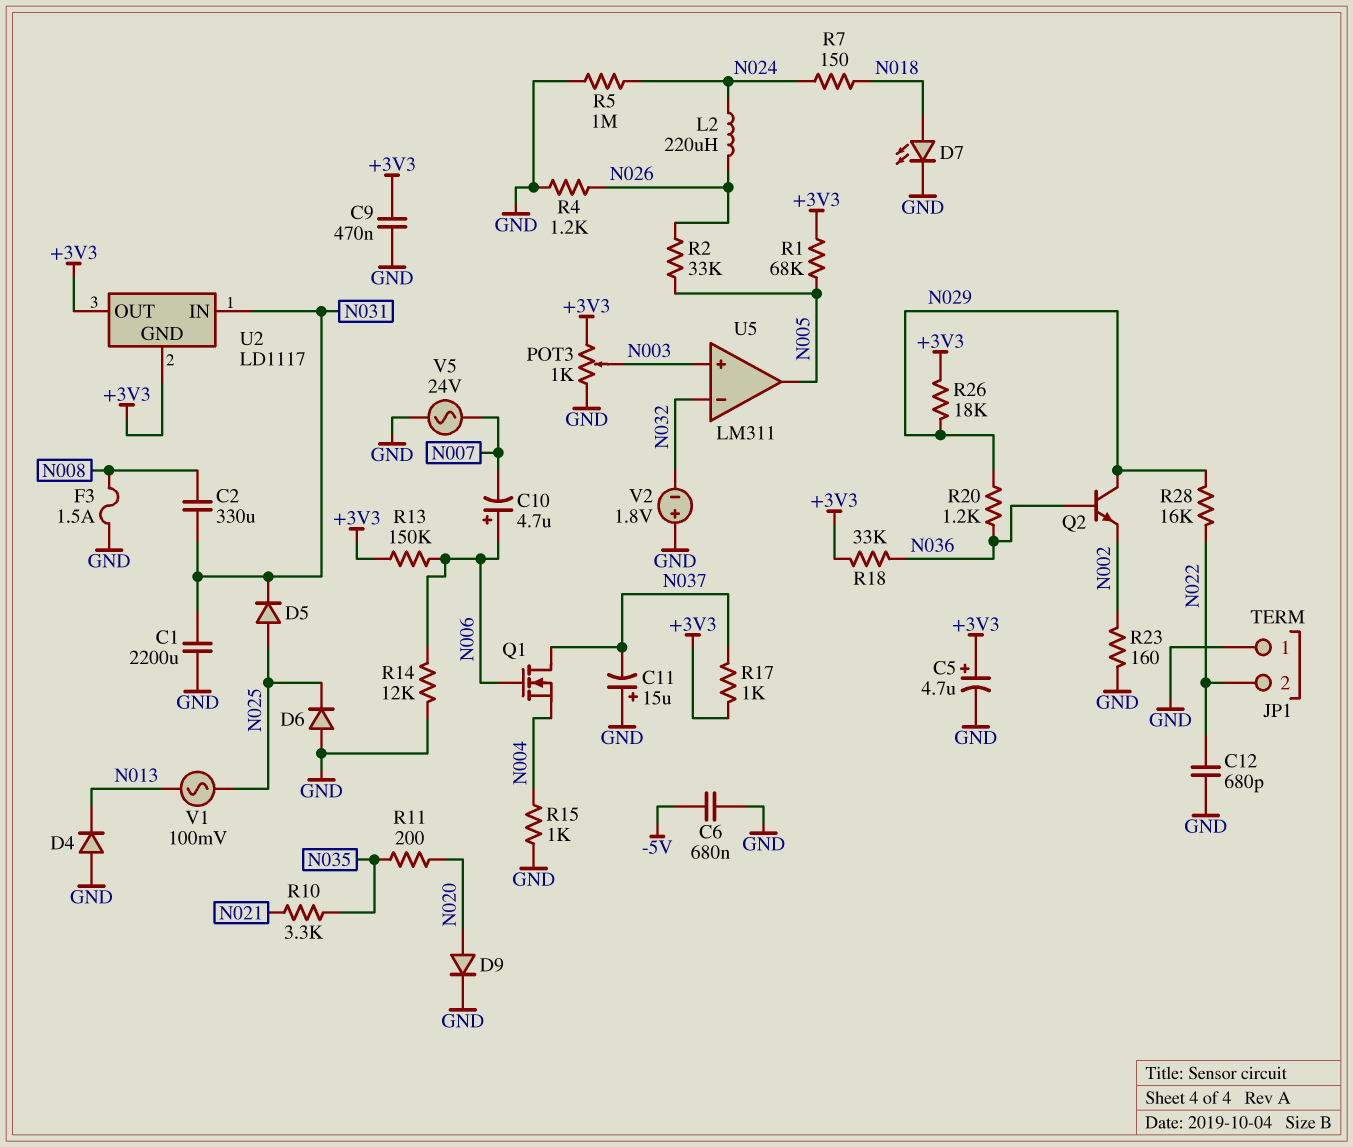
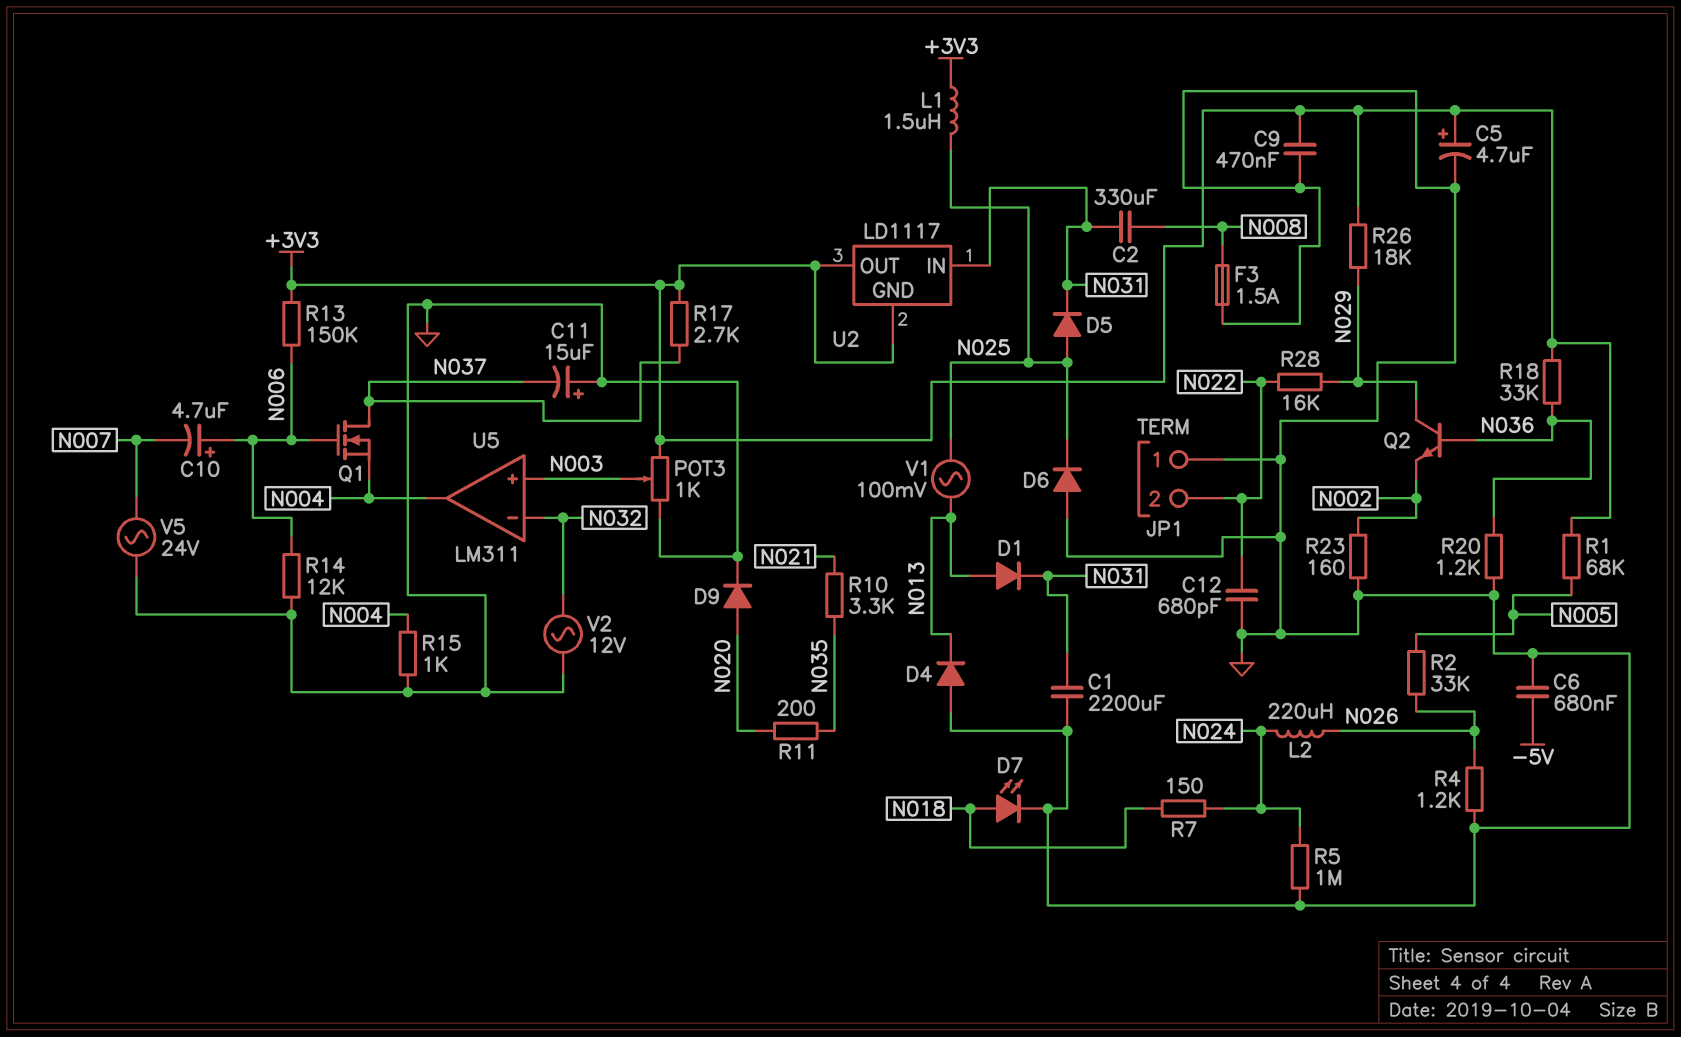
D1: none -> diode (A N013, K N031)
L1: none -> 1.5uH (+3V3, N025)
R17: 1k (+3V3, N037) -> 2.7k (+3V3, N037)
R20: 1.2k (N029, N036) -> 1.2k (GND, N036)
U5 pin out: N005 -> N004
V2: 1.8V (plus GND, minus N032) -> AC 12V (GND, N032)

